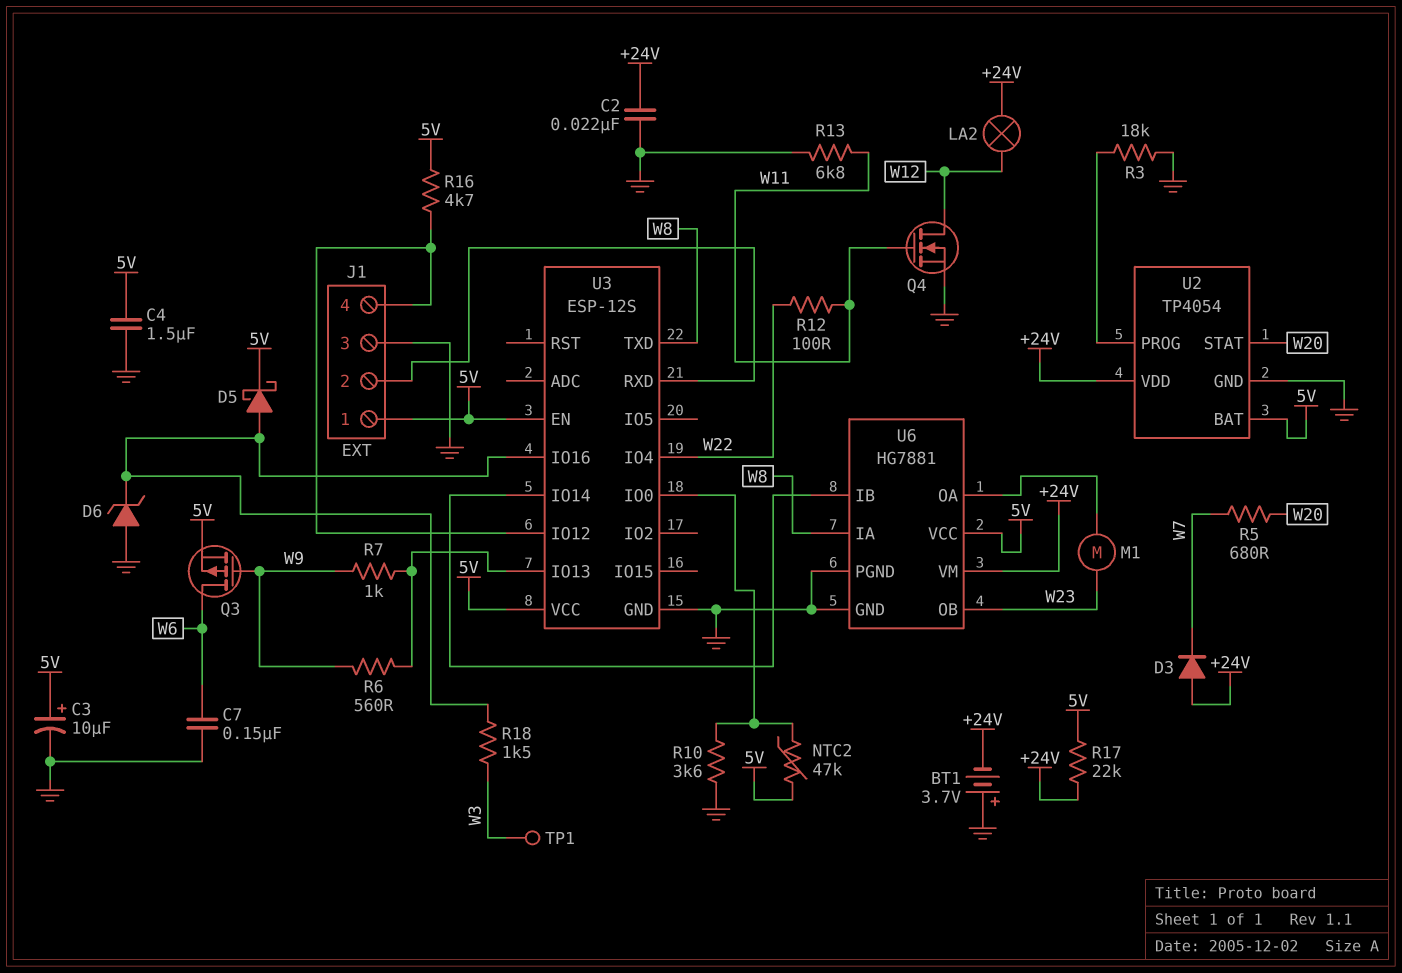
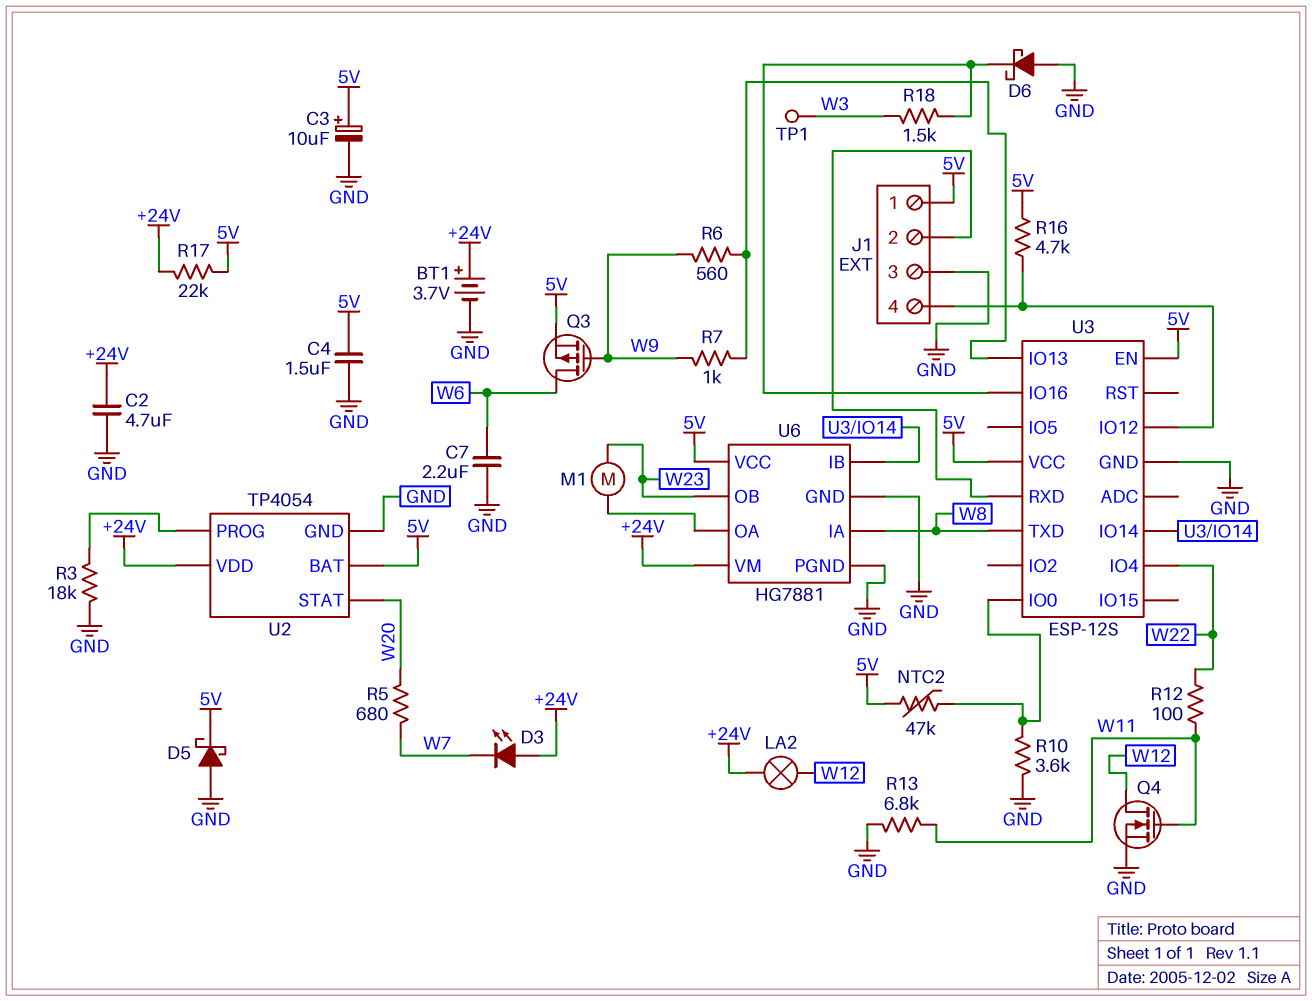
BT1: 3.7V (plus GND, minus +24V) -> 3.7V (plus +24V, minus GND)
C2: 22nF (+24V, GND) -> 4.7uF (+24V, GND)
C7: 150nF (GND, W6) -> 2.2uF (GND, W6)
D3: diode (A +24V, K W7) -> LED (A +24V, K W7)
D5: schottky (A U3/IO16, K 5V) -> schottky (A GND, K 5V)
D6: zener (A GND, K U3/IO16) -> schottky (A GND, K U3/IO16)

